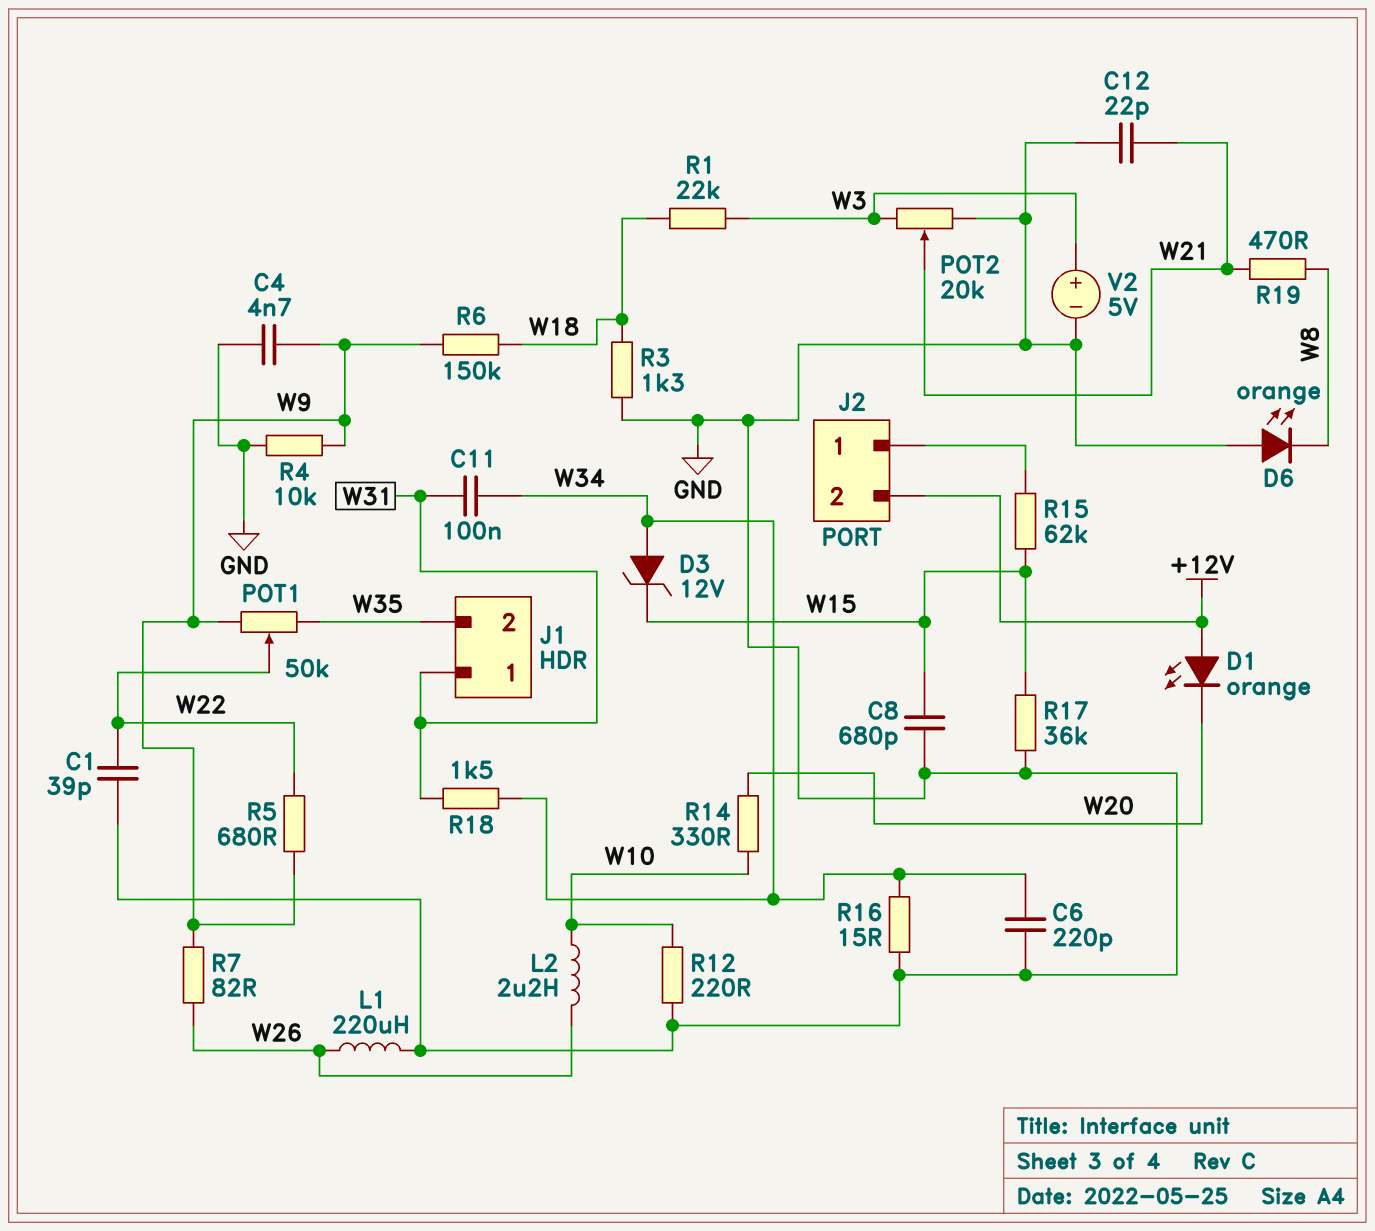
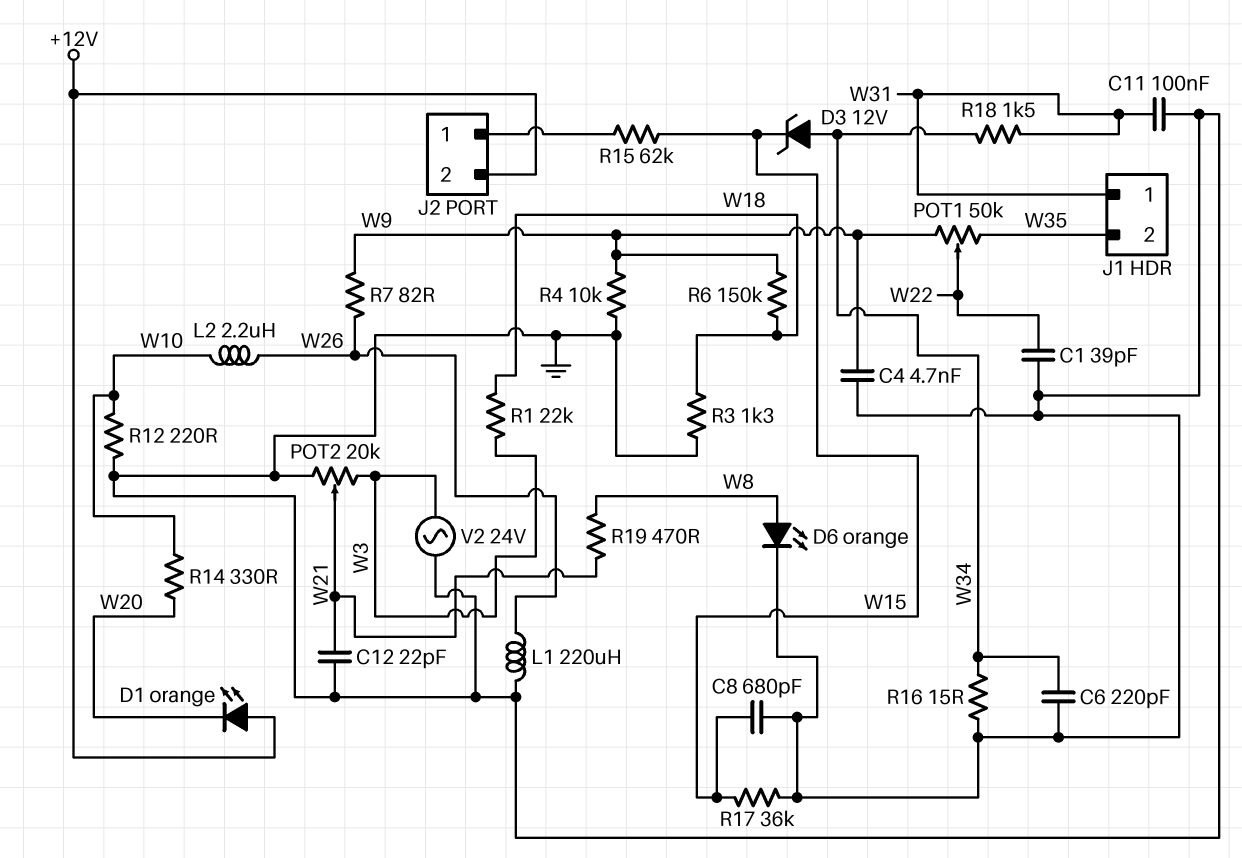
C11: 100nF (W31, W34) -> 100nF (GND, W31)
D6: LED orange (A GND, K W8) -> LED orange (A W8, K GND)
R5: 680 (W9, W22) -> none
V2: 5V (plus W3, minus GND) -> AC 24V (GND, W3)

